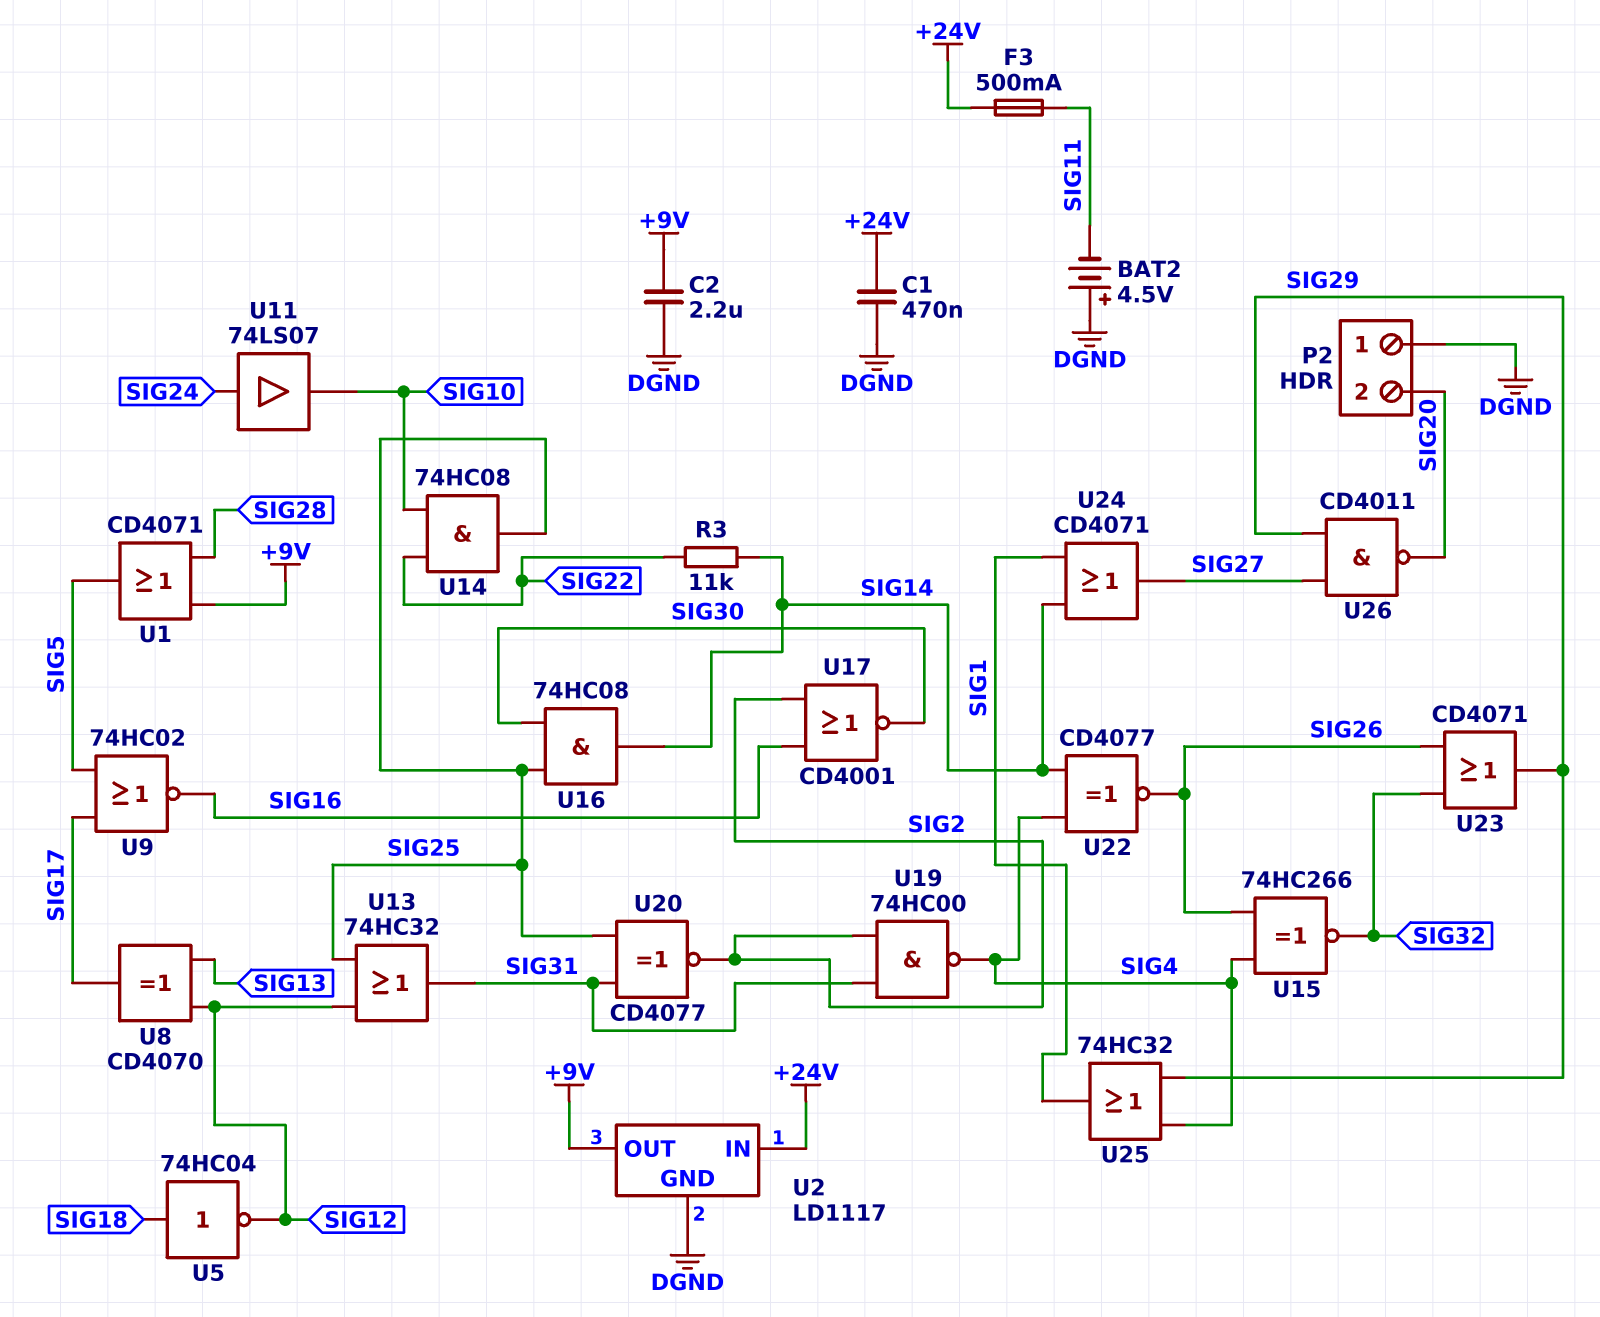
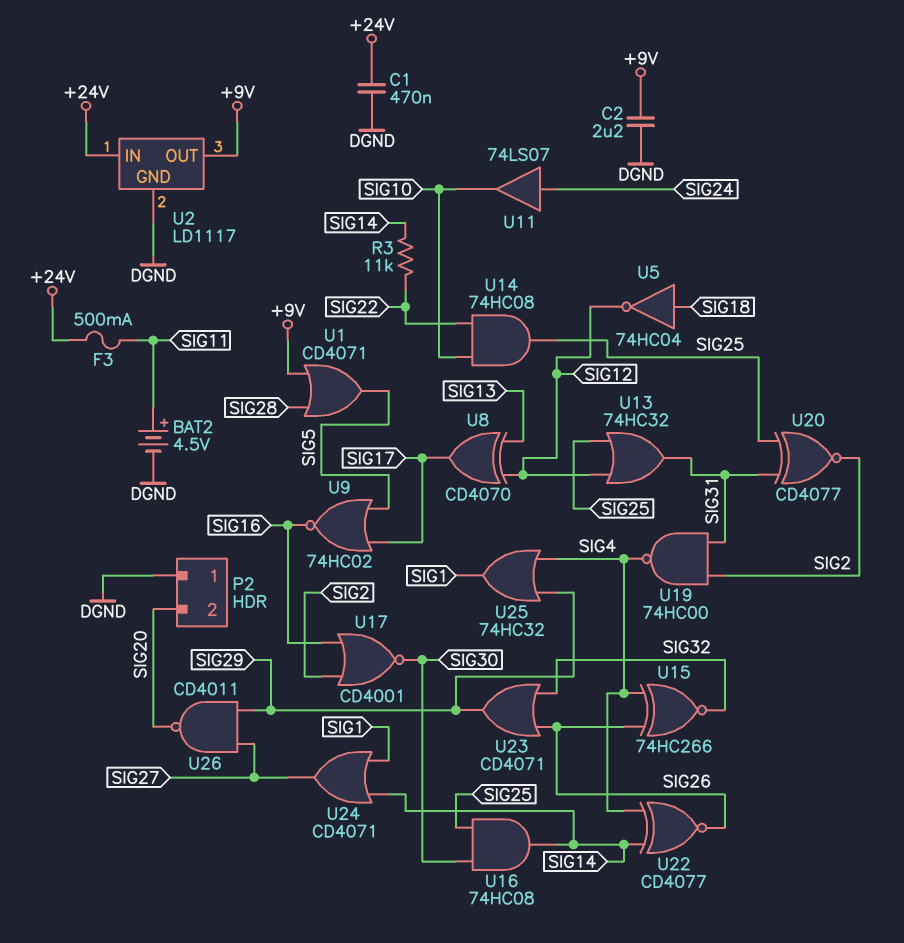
BAT2: 4.5V (plus DGND, minus SIG11) -> 4.5V (plus SIG11, minus DGND)

